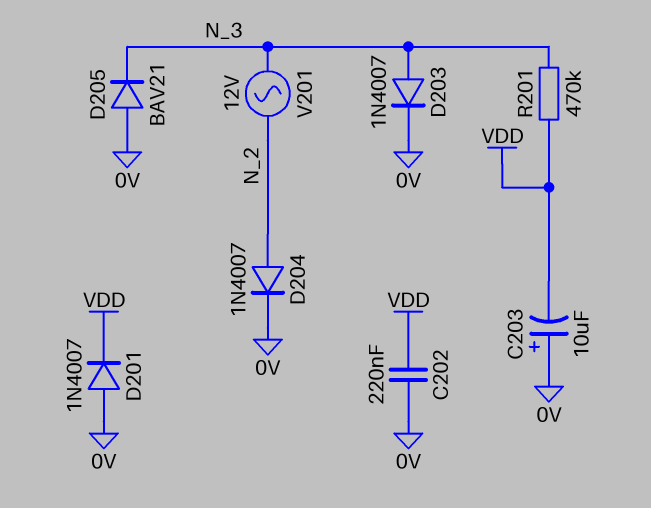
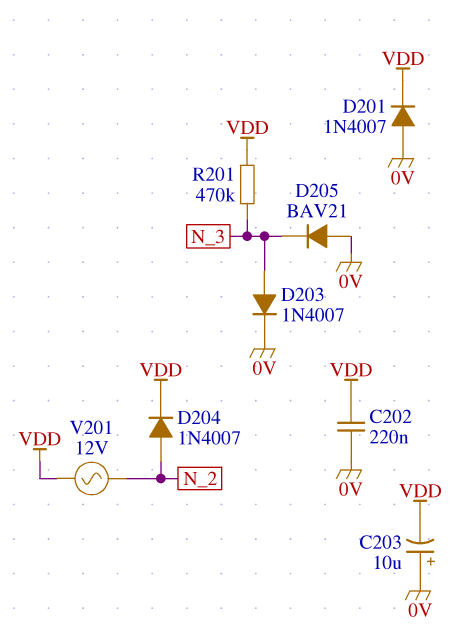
D204: diode 1N4007 (A N_2, K 0V) -> diode 1N4007 (A N_2, K VDD)
V201: AC 12V (N_2, N_3) -> AC 12V (N_2, VDD)

